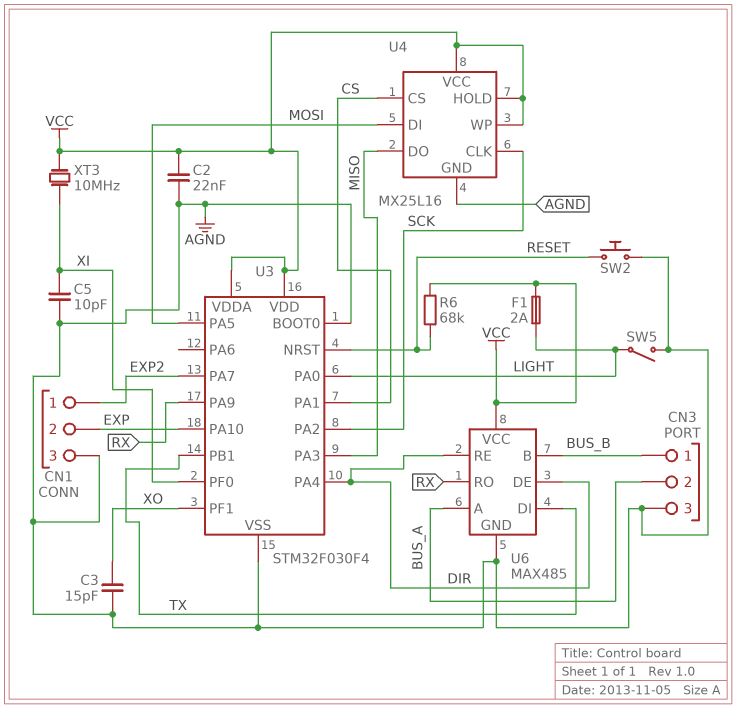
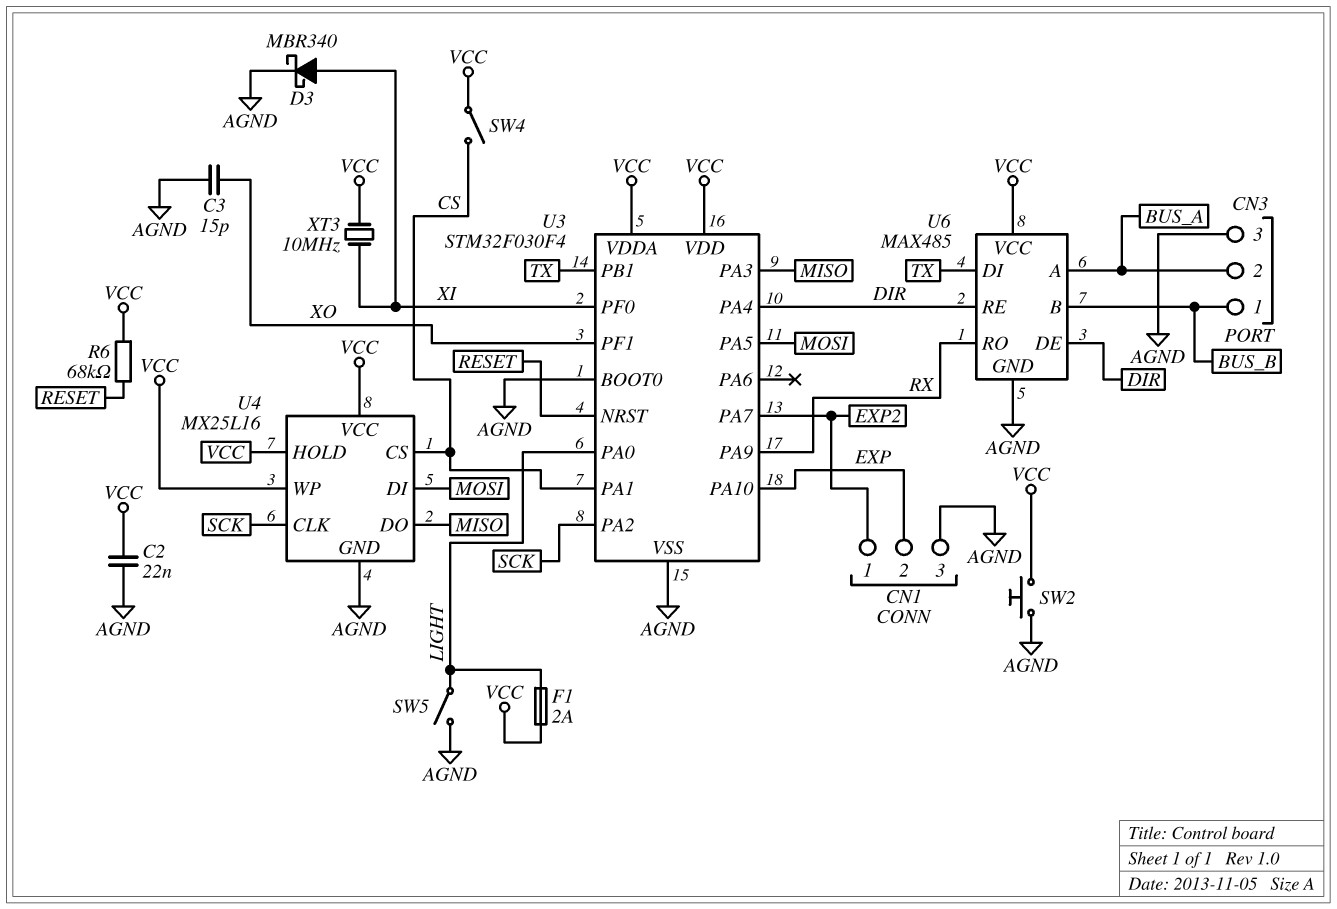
C5: 10pF (AGND, XI) -> none
D3: none -> schottky MBR340 (A XI, K AGND)
SW2: button (AGND, RESET) -> button (AGND, VCC)
SW4: none -> switch (CS, VCC)

